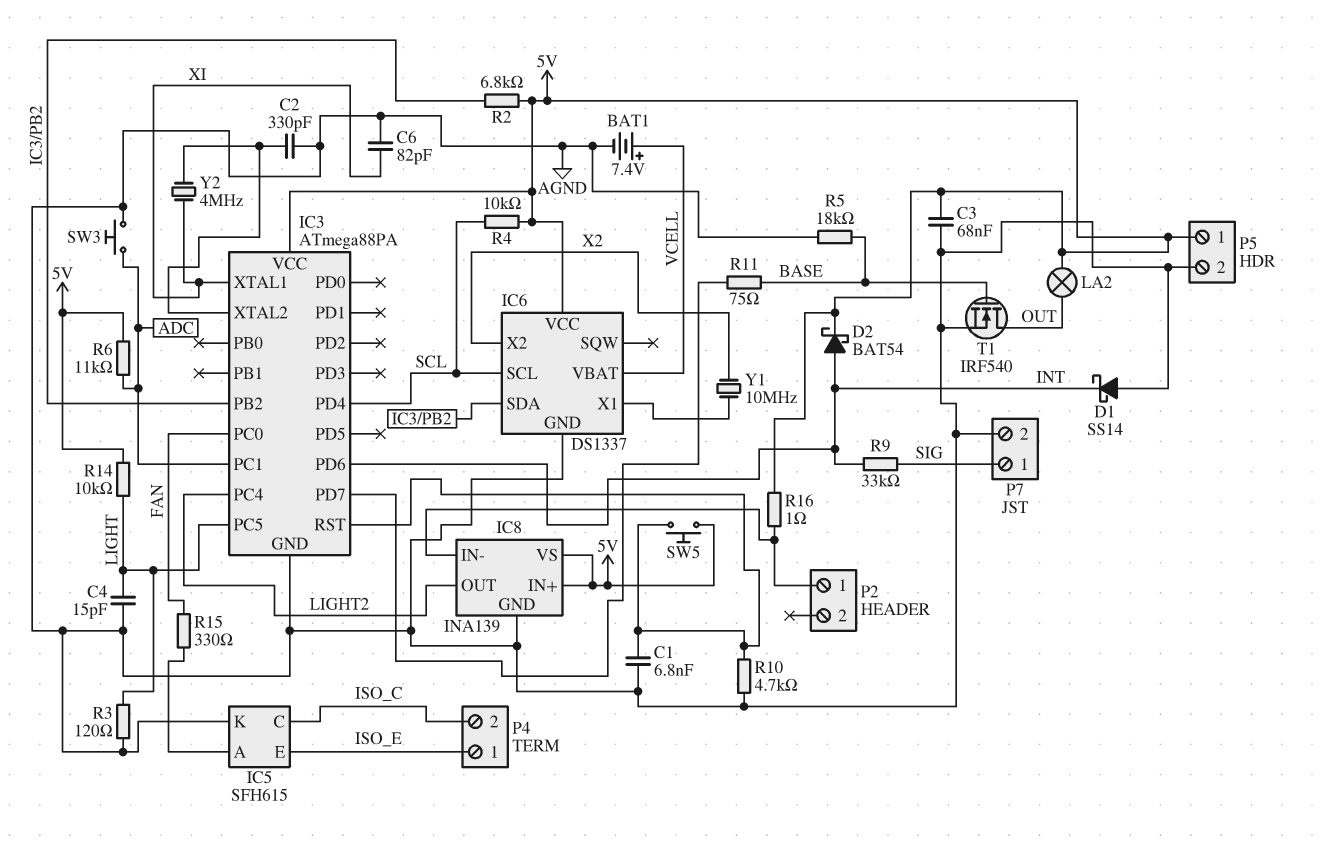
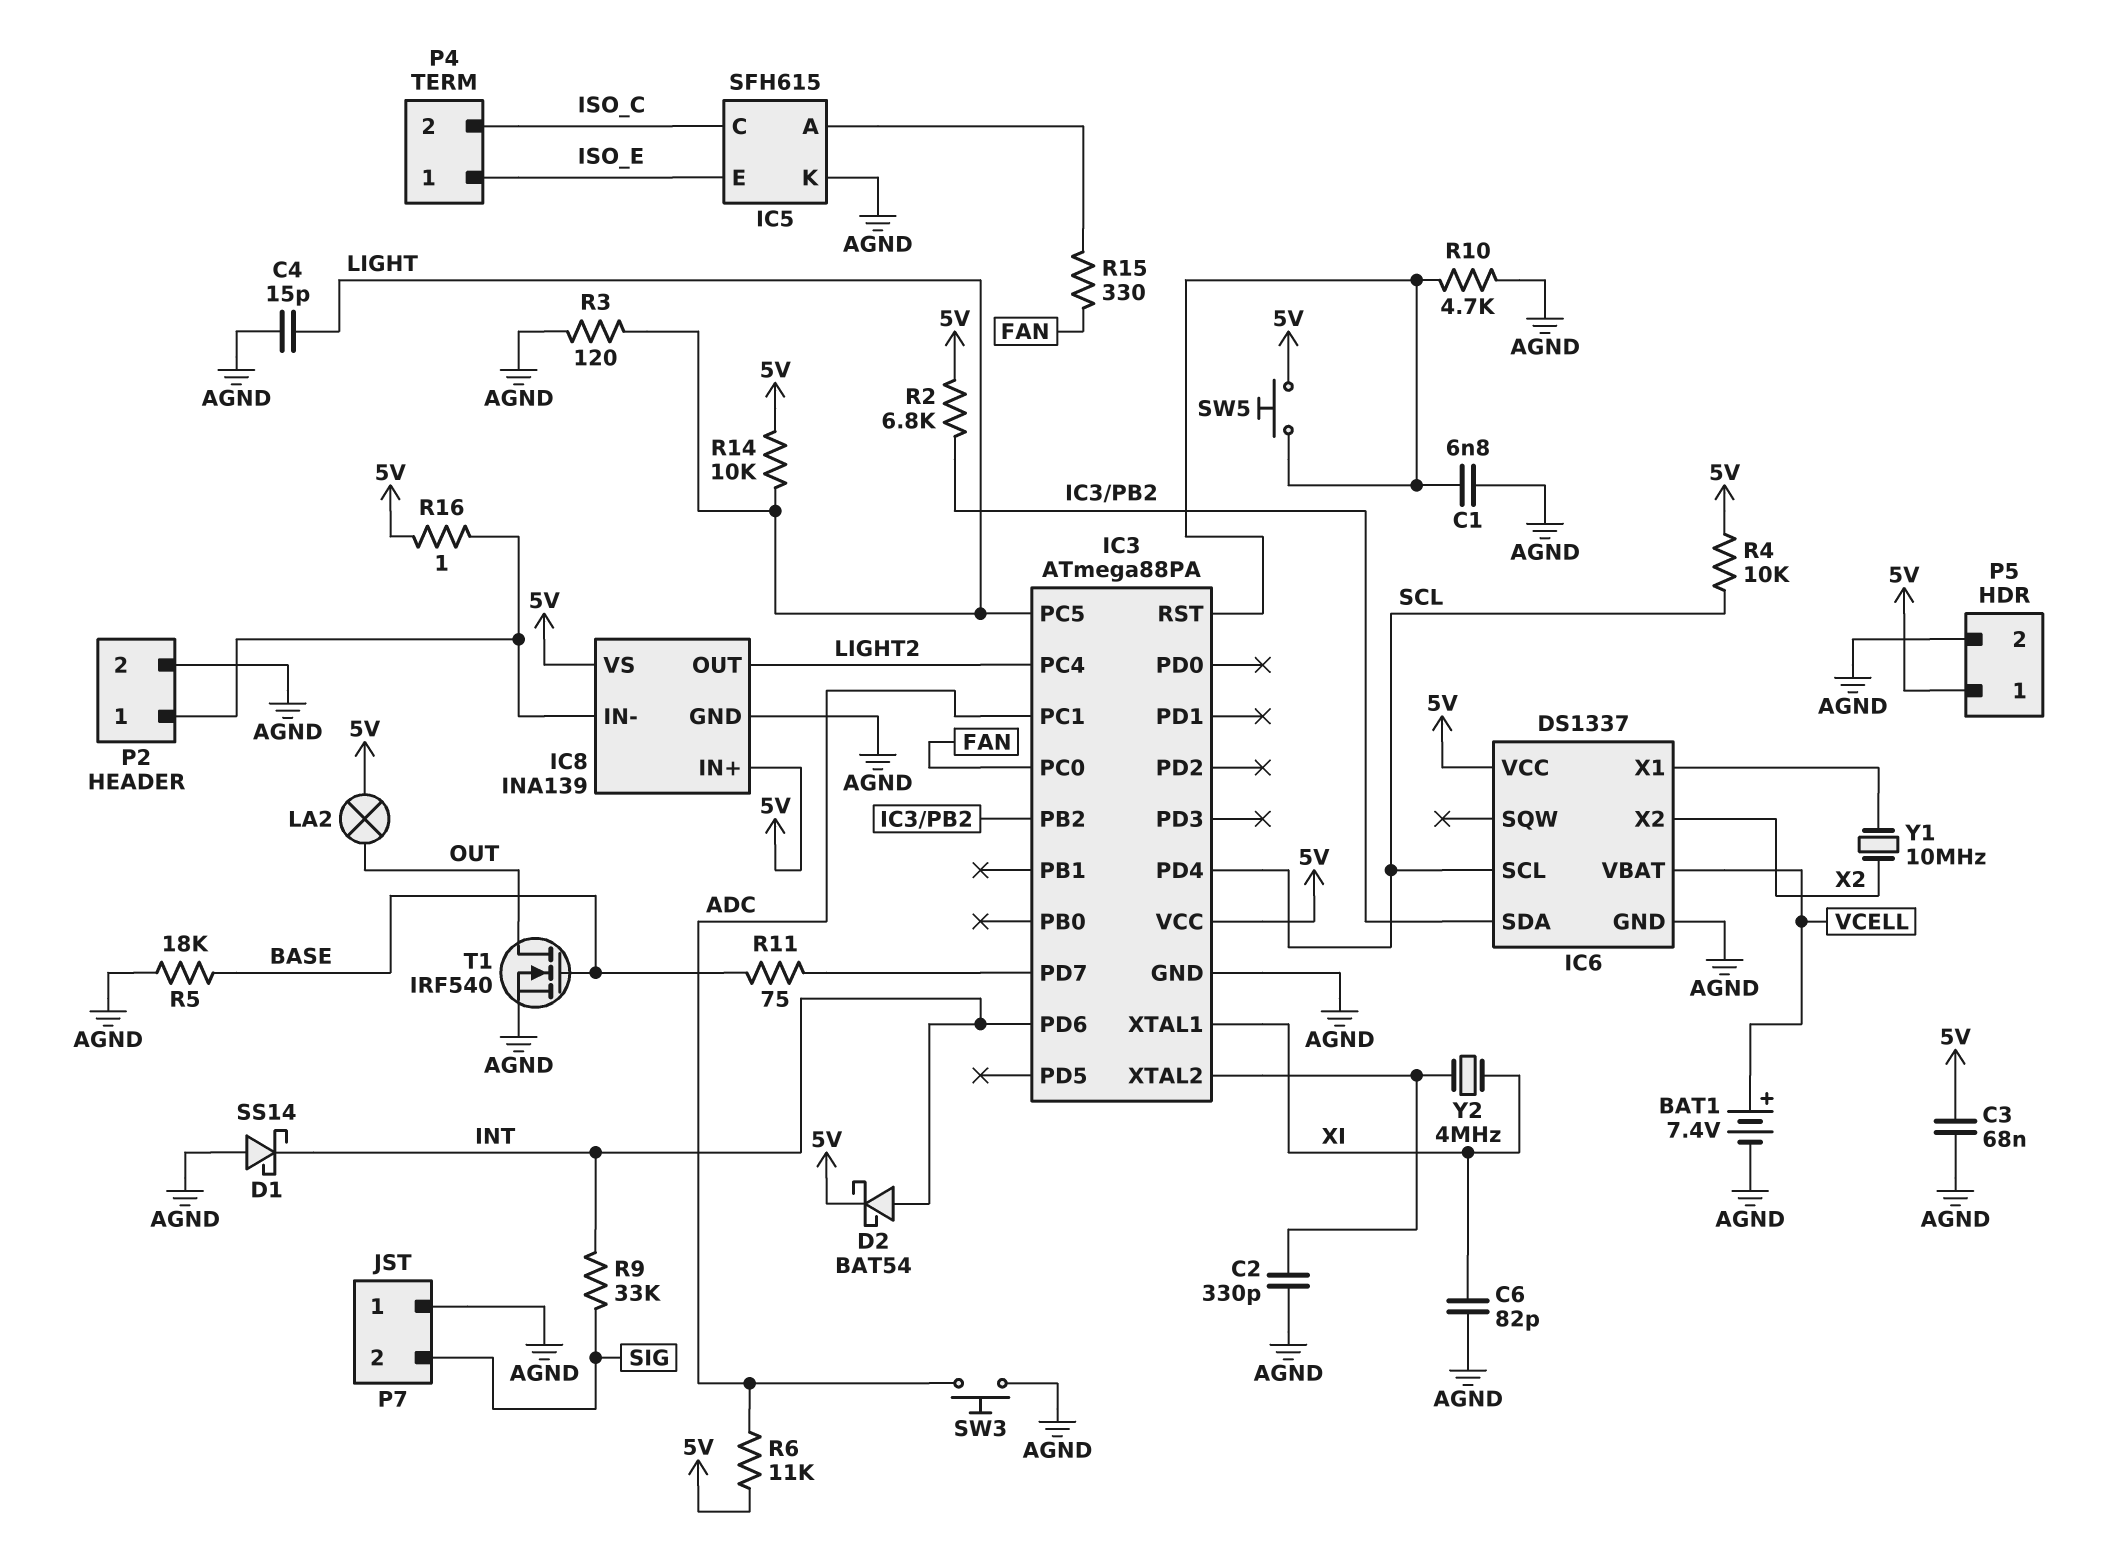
P2 pin 2: none -> AGND
P7 pin 1: SIG -> AGND
P7 pin 2: AGND -> SIG

